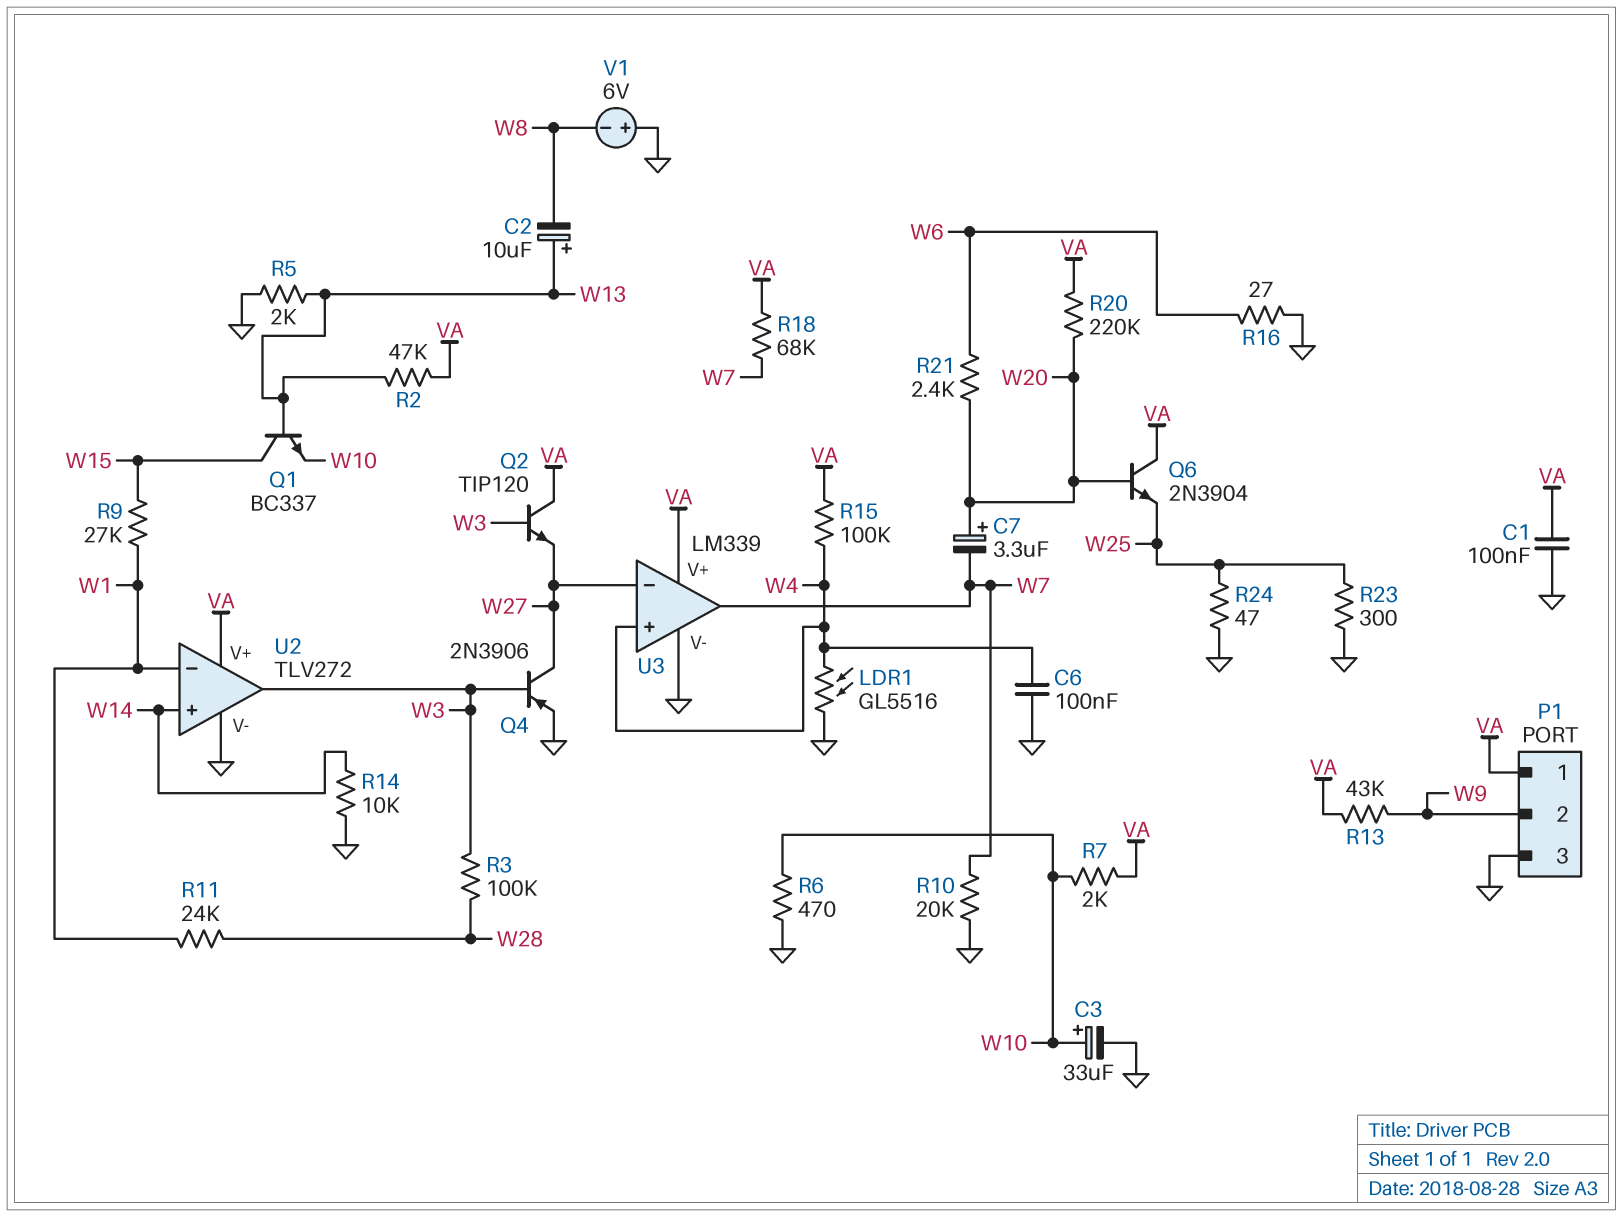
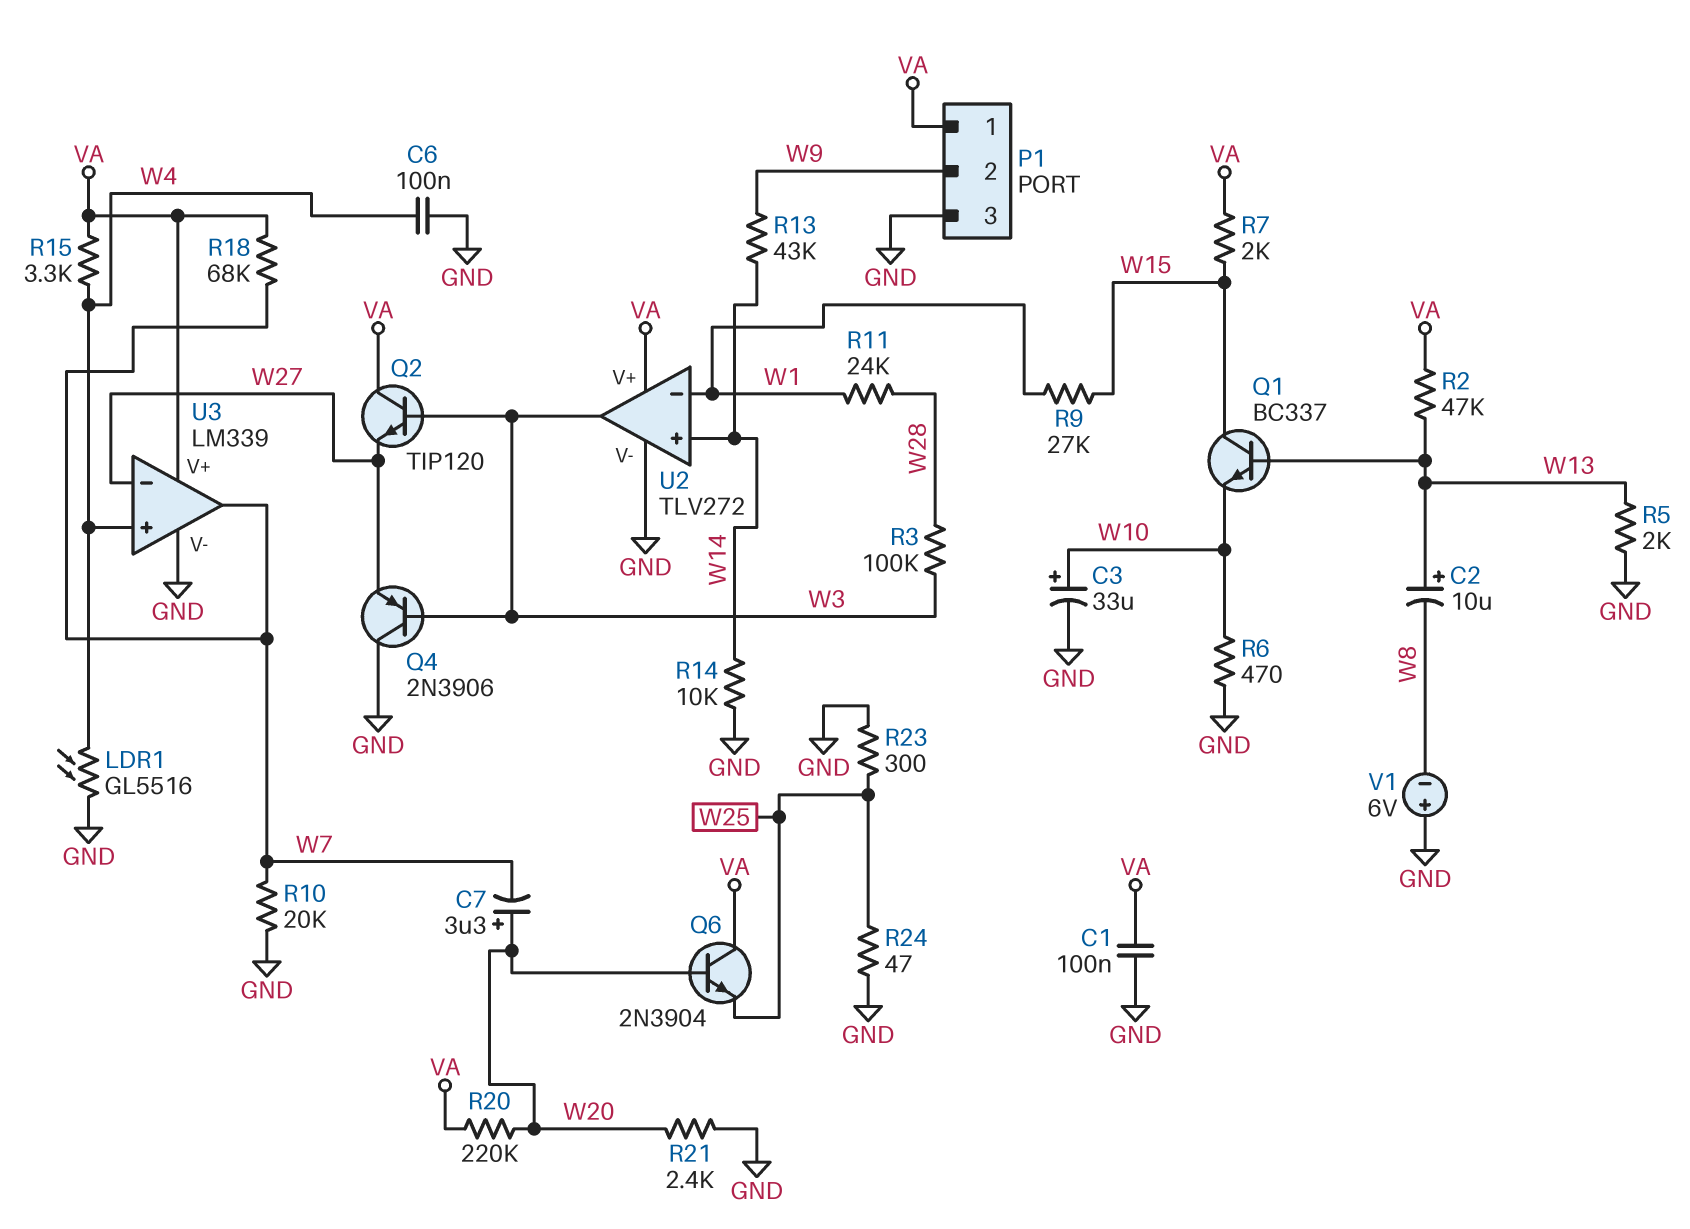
Q4: PNP 2N3906 (B W3, C W27, E GND) -> PNP 2N3906 (B W3, C GND, E W27)
R7: 2k (VA, W10) -> 2k (VA, W15)
R13: 43k (VA, W9) -> 43k (W9, W14)
R15: 100k (VA, W4) -> 3.3k (VA, W4)
R16: 27 (GND, W6) -> none
R21: 2.4k (W6, W20) -> 2.4k (GND, W20)

